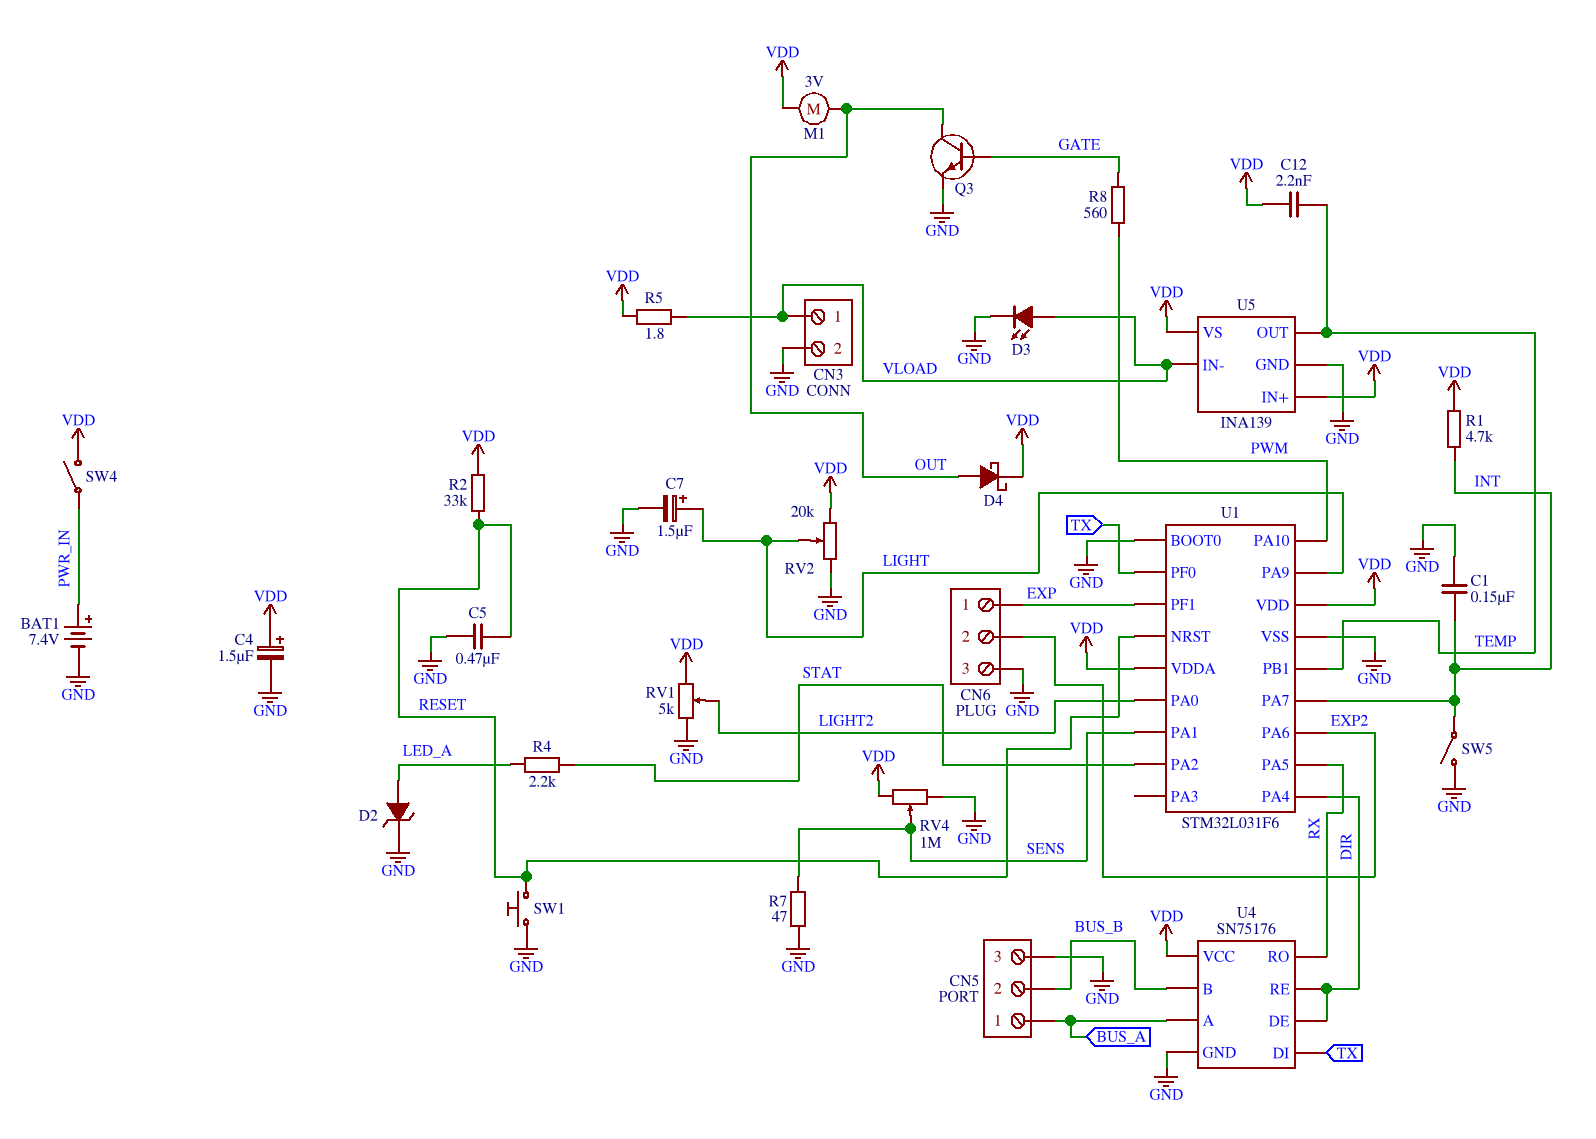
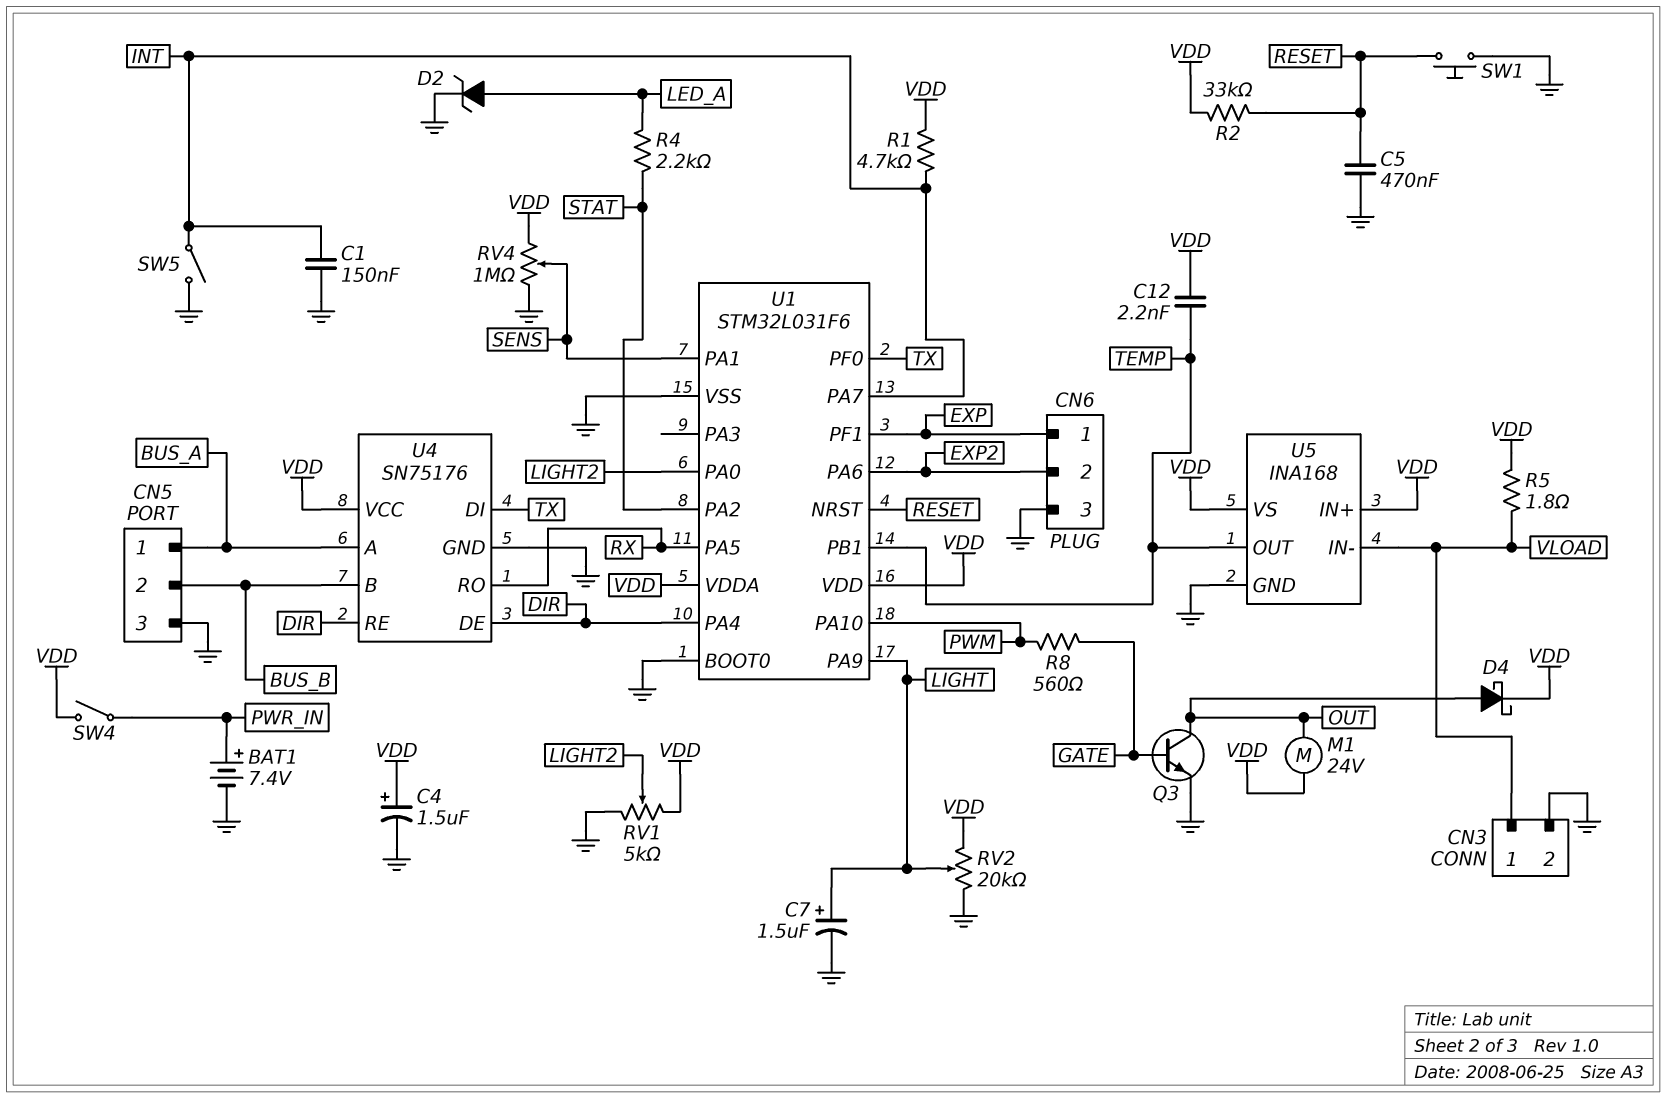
D3: LED (A VLOAD, K GND) -> none
M1: motor 3V (OUT, VDD) -> motor 24V (OUT, VDD)
R7: 47 (GND, SENS) -> none
U5: INA139 -> INA168

